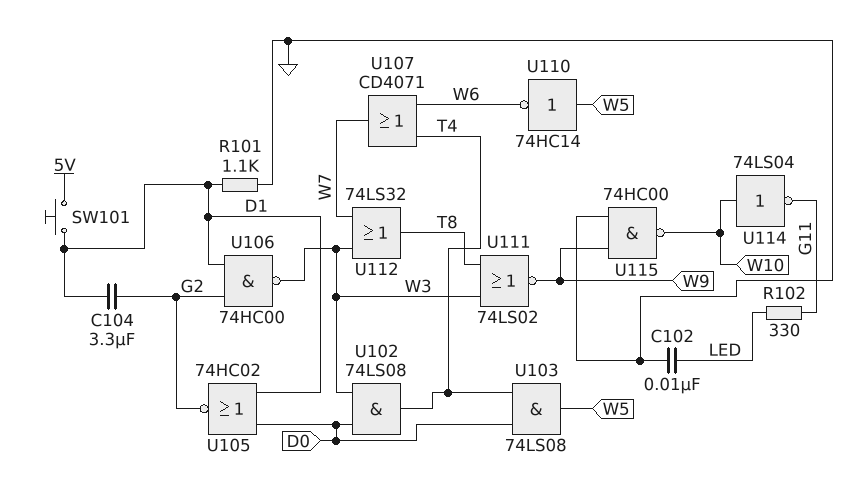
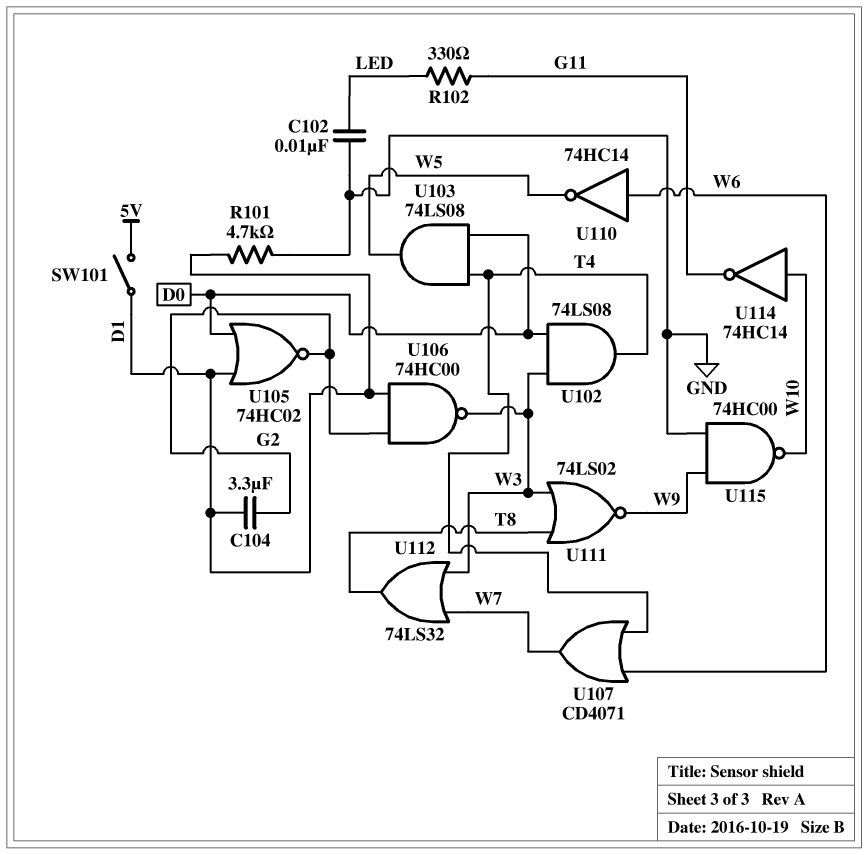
R101: 1.1k (D1, GND) -> 4.7k (D1, GND)
SW101: button (5V, D1) -> switch (5V, D1)
U110: NOT 74HC14 (in W5, out W6) -> NOT 74HC14 (in W6, out W5)
U114: NOT 74LS04 (in W10, out G11) -> NOT 74HC14 (in W10, out G11)

